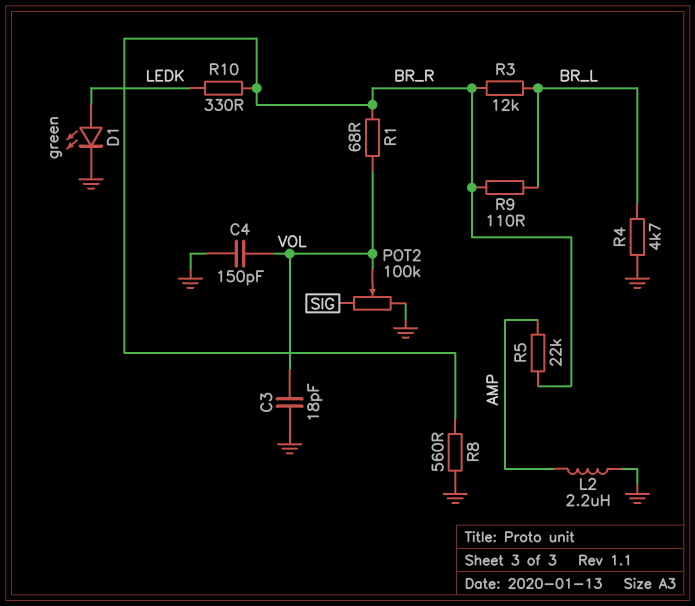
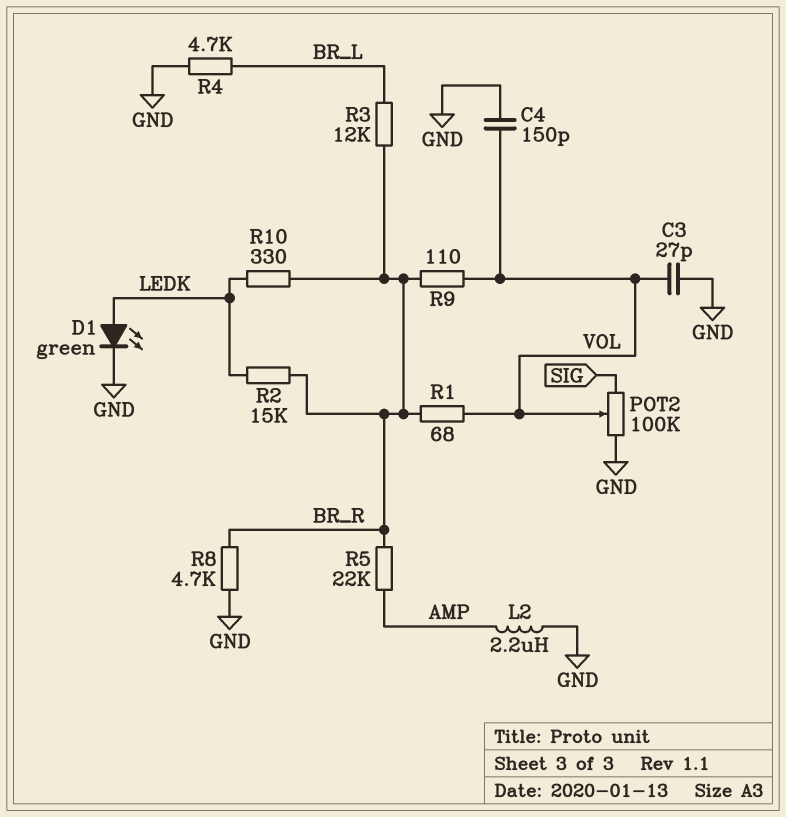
C3: 18pF (GND, VOL) -> 27pF (GND, VOL)
R2: none -> 15k (BR_R, LEDK)
R8: 560 (BR_R, GND) -> 4.7k (BR_R, GND)
R9: 110 (BR_L, BR_R) -> 110 (BR_R, VOL)

